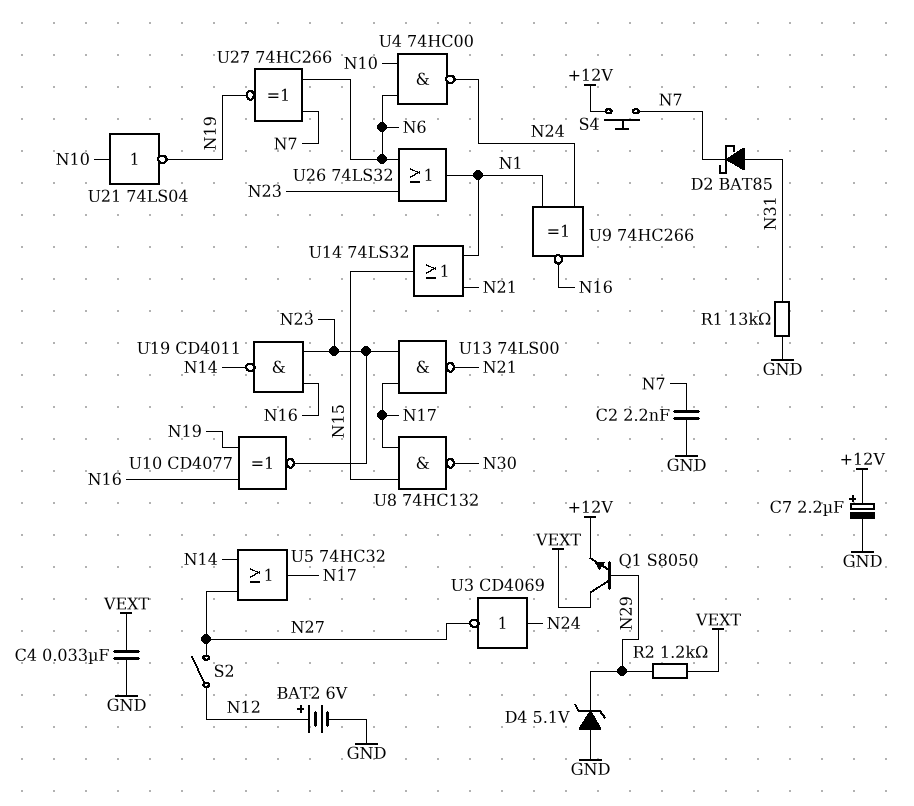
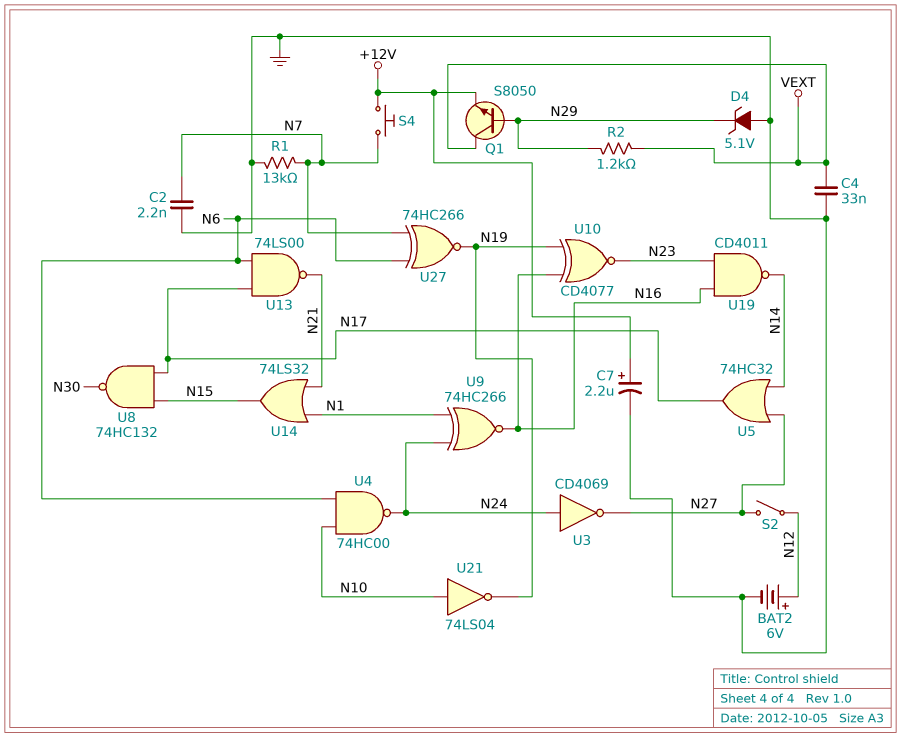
D2: schottky BAT85 (A N31, K N7) -> none
R1: 13k (GND, N31) -> 13k (GND, N7)
U13: NAND 74LS00 (in N17, in N23, out N21) -> NAND 74LS00 (in N6, in N17, out N21)
U26: OR 74LS32 (in N6, in N23, out N1) -> none

